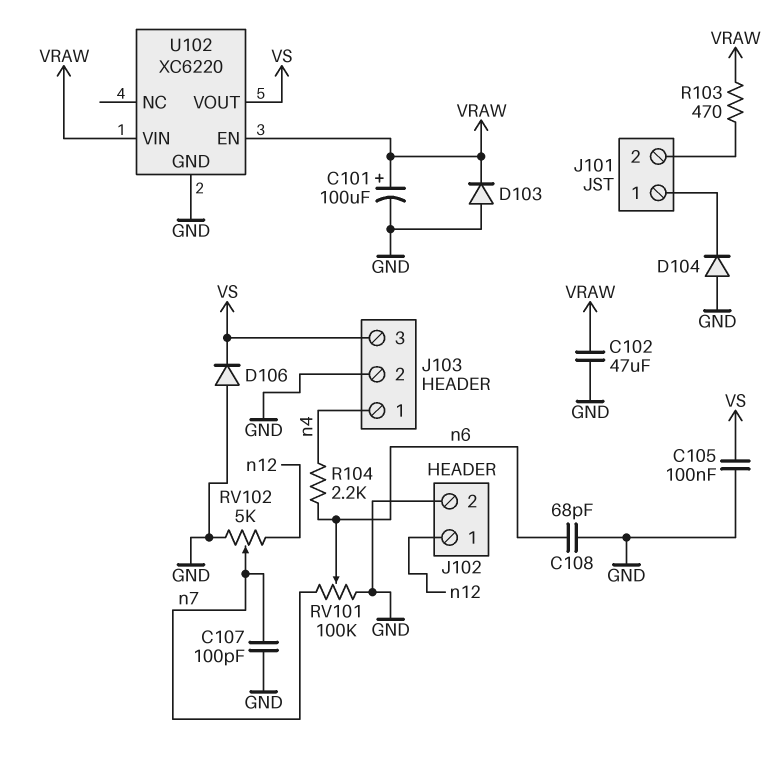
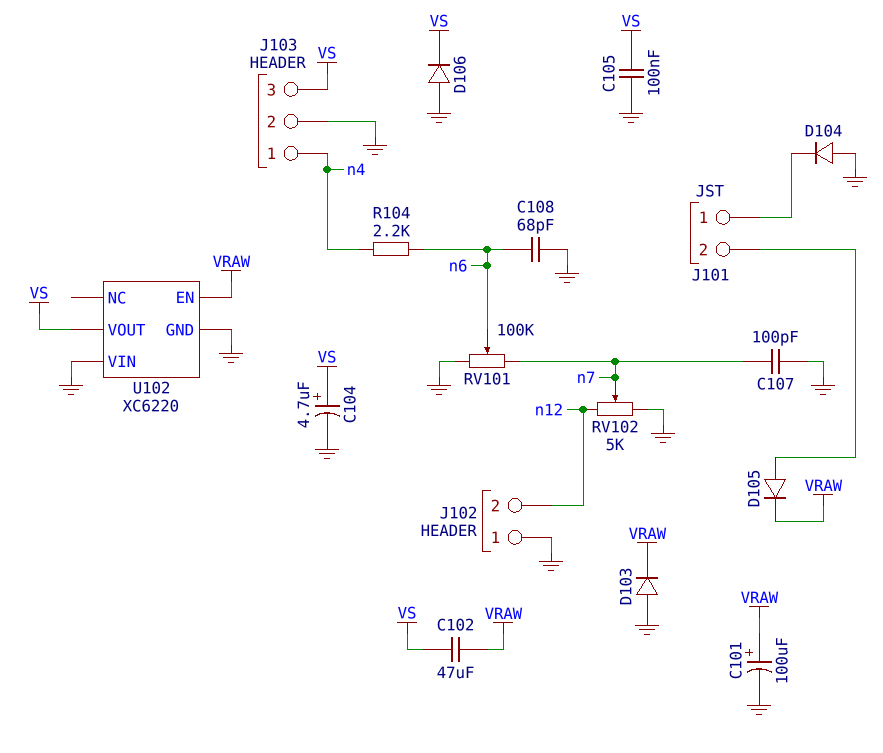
C102: 47uF (GND, VRAW) -> 47uF (VRAW, VS)
C104: none -> 4.7uF (plus VS, minus GND)
D105: none -> diode (A J101/2, K VRAW)
J102 pin 1: n12 -> GND
J102 pin 2: GND -> n12
R103: 470 (J101/2, VRAW) -> none
U102 pin VIN: VRAW -> GND

